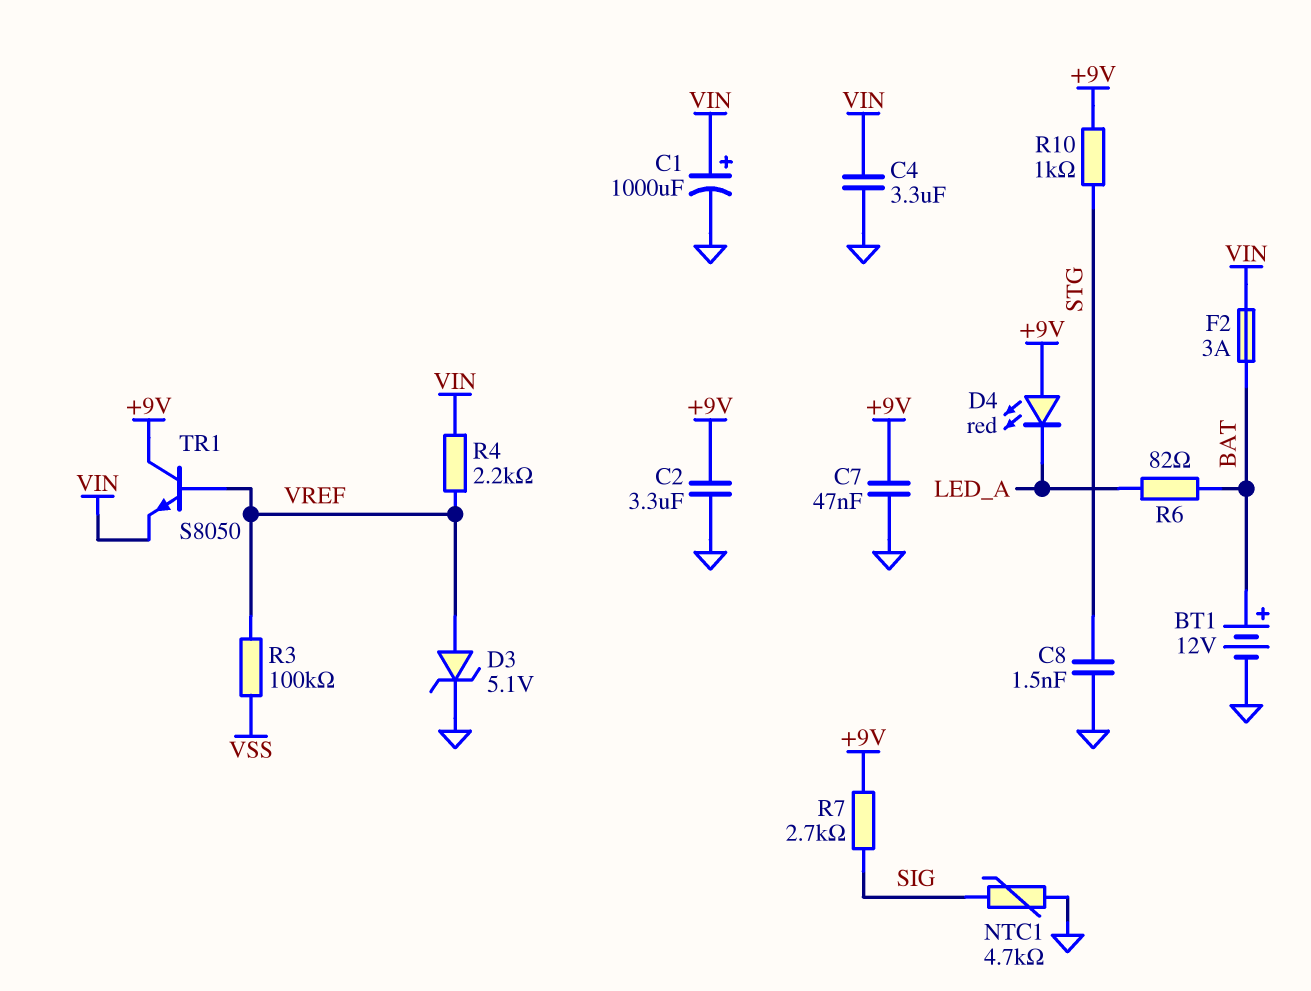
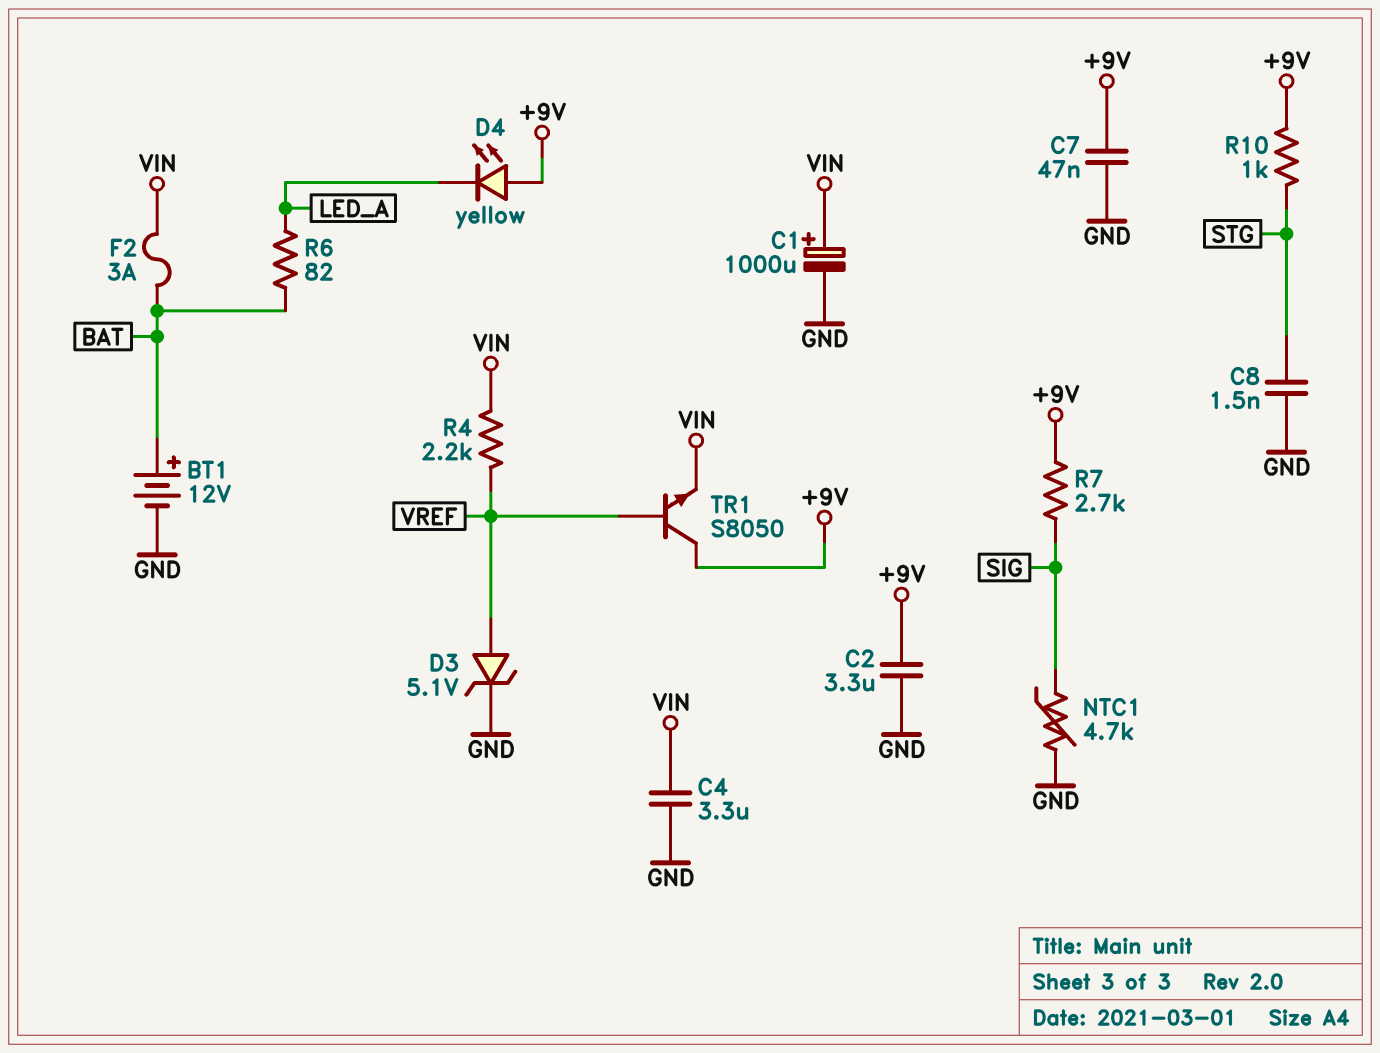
D4: LED red (A +9V, K LED_A) -> LED yellow (A +9V, K LED_A)
R3: 100k (VREF, VSS) -> none

